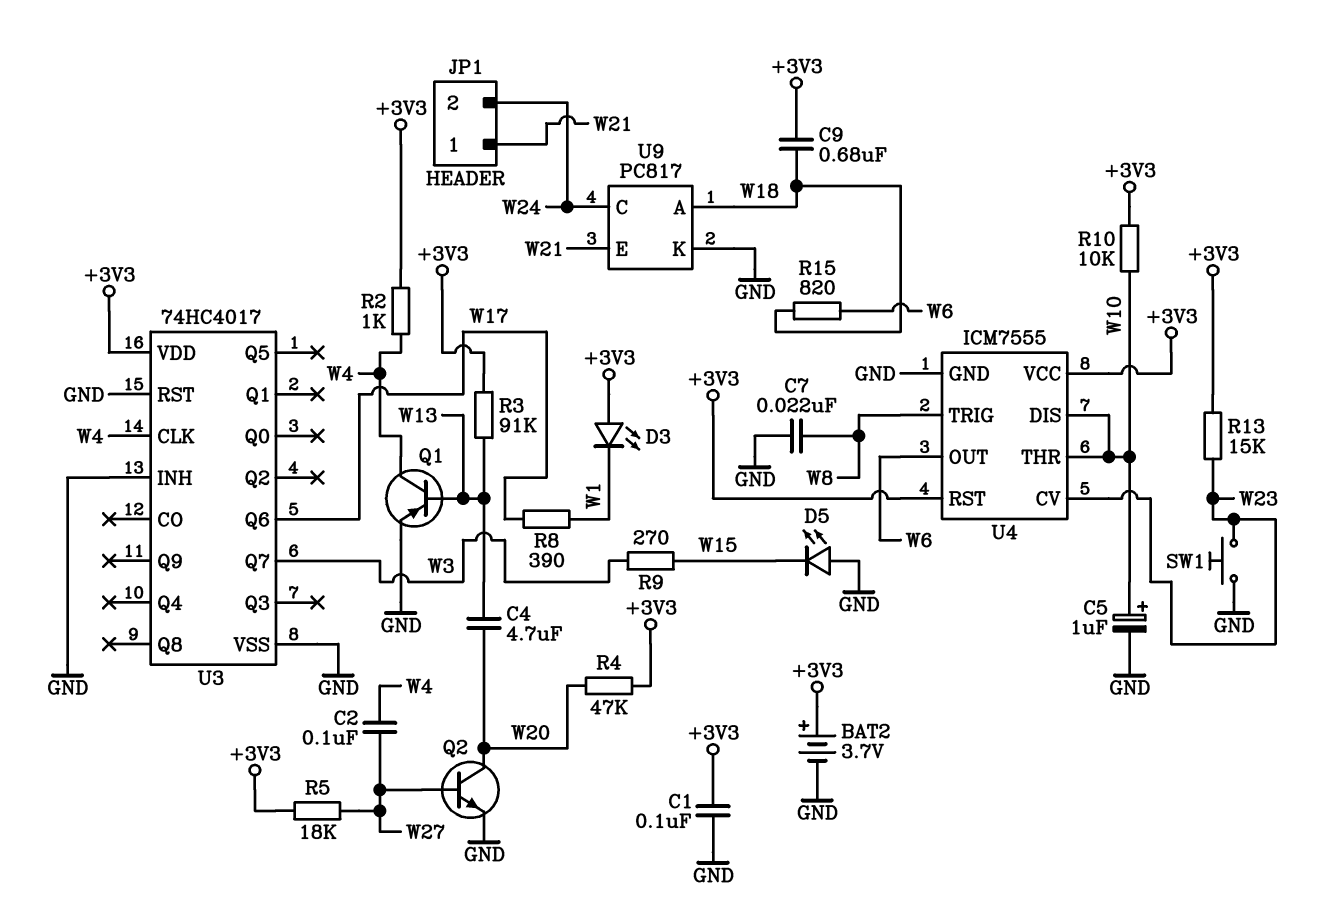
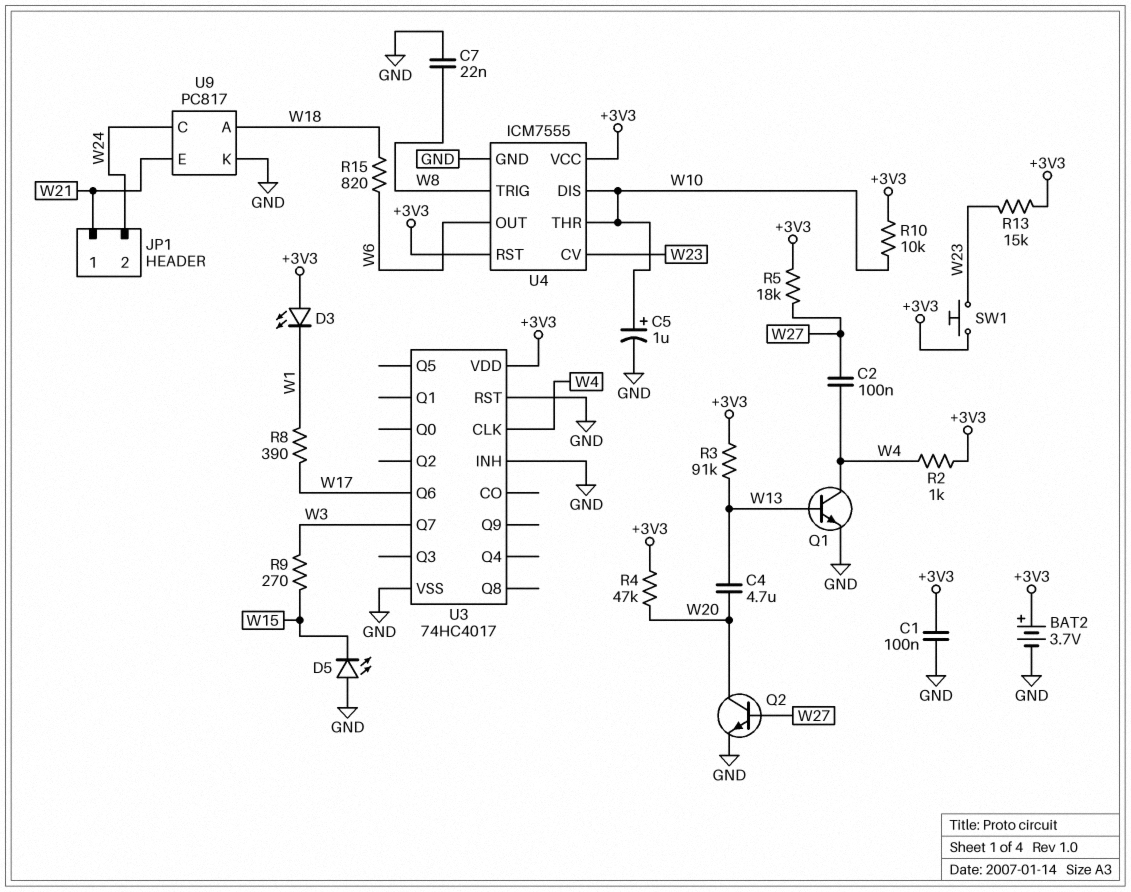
C9: 680nF (+3V3, W18) -> none
Q1: PNP (B W13, C W4, E GND) -> NPN (B W13, C W4, E GND)
SW1: button (GND, W23) -> button (+3V3, W23)

